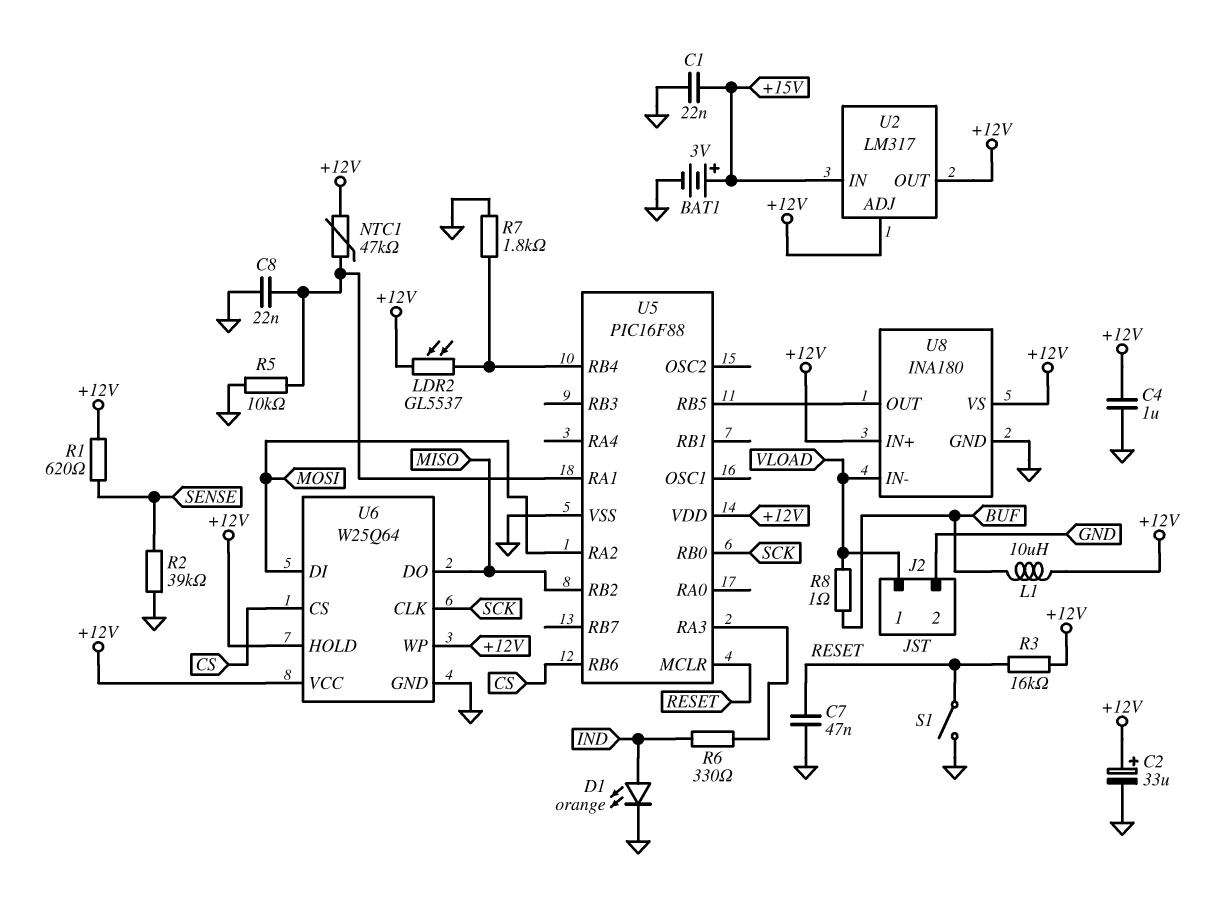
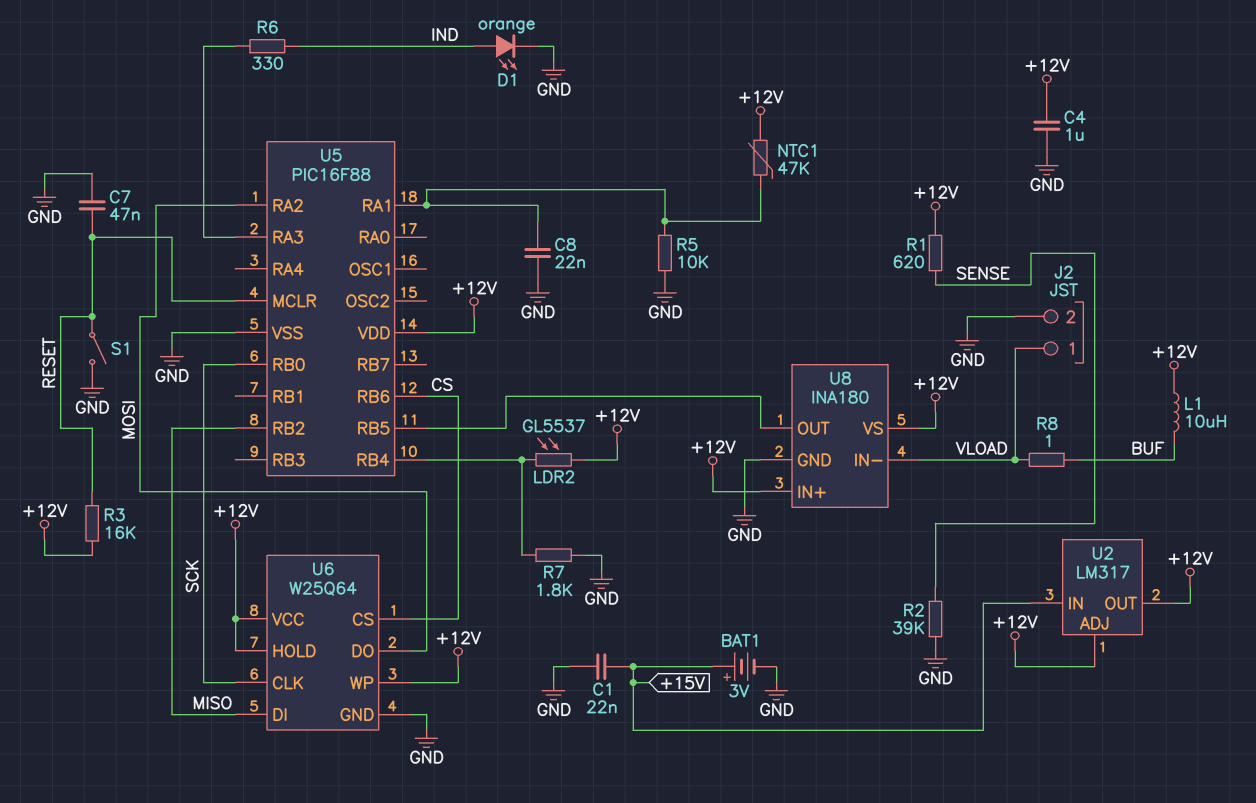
C2: 33uF (plus +12V, minus GND) -> none
U6 pin DI: MOSI -> MISO
U6 pin DO: MISO -> MOSI

